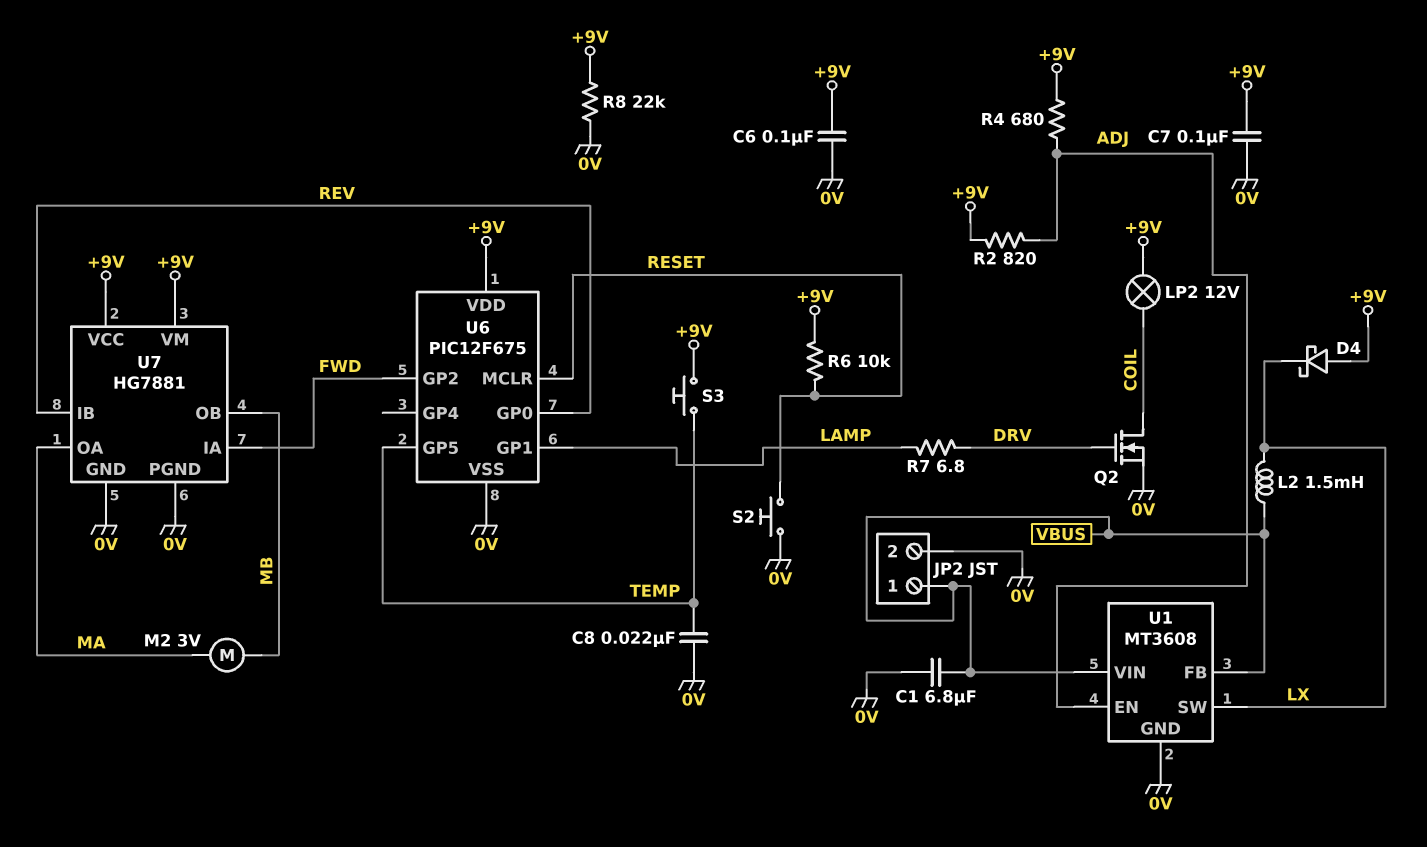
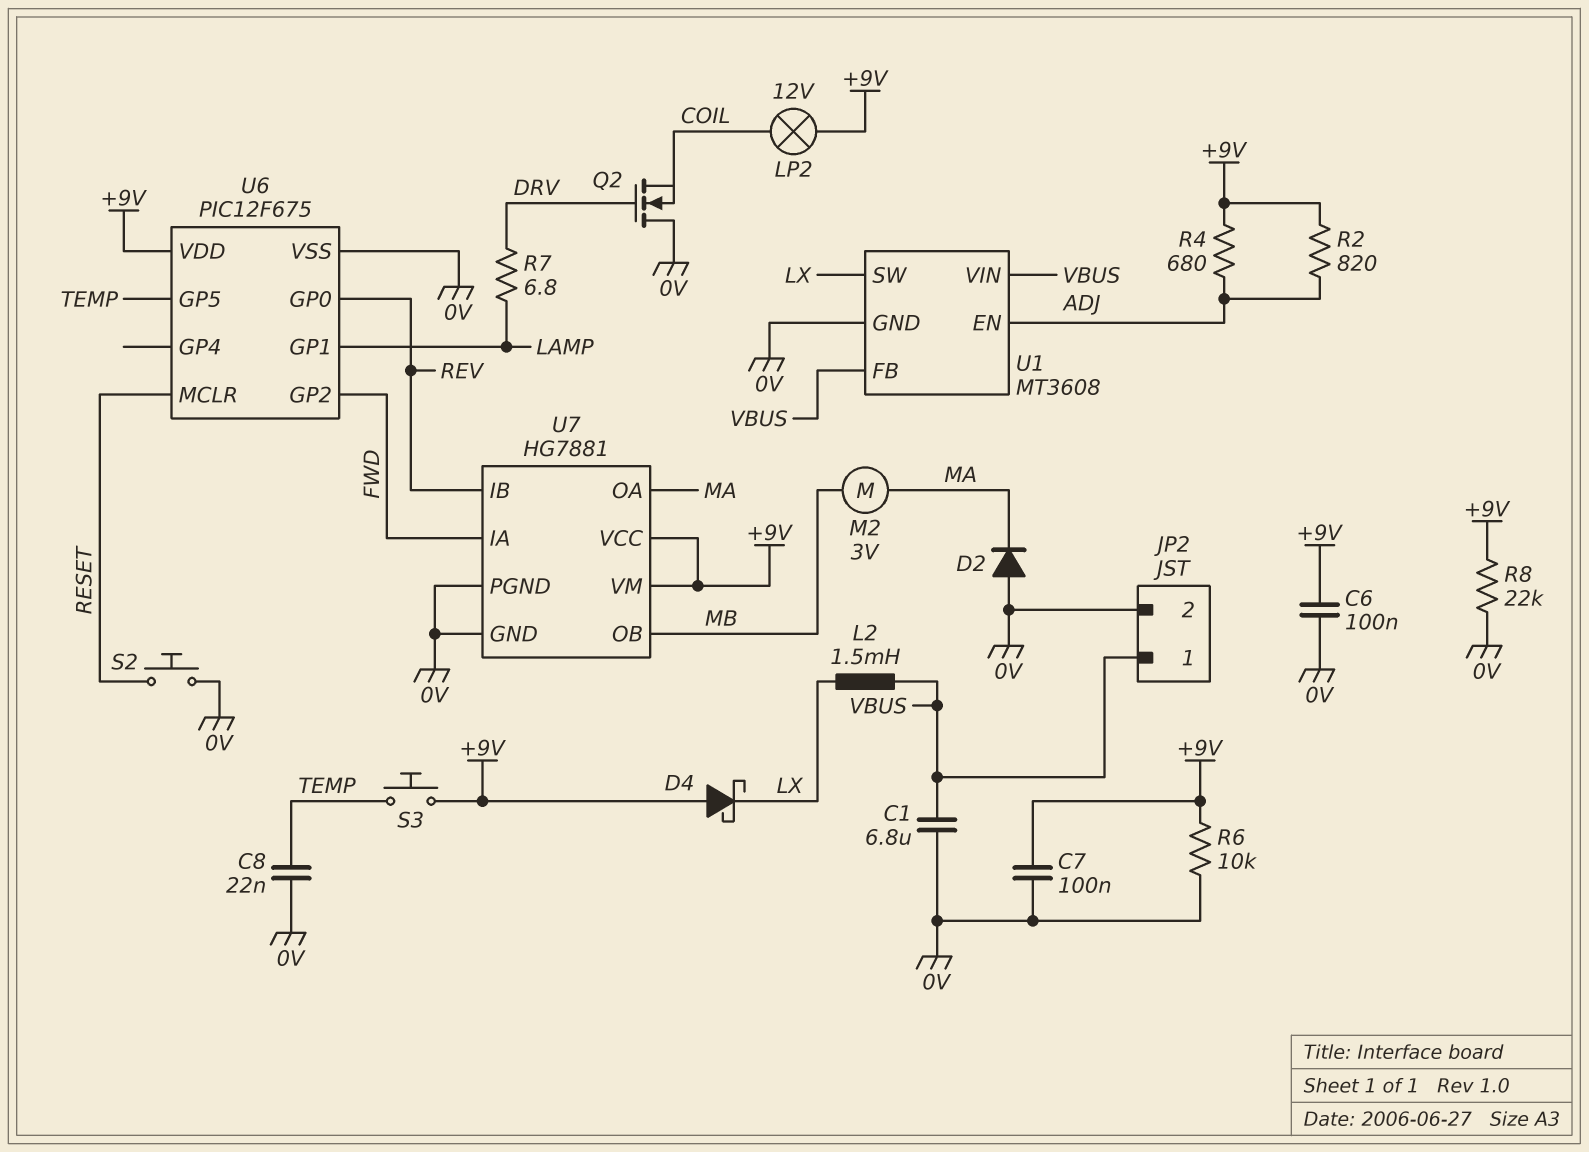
D2: none -> diode (A 0V, K MA)
Q2: NMOS (G DRV, D COIL, S 0V) -> NMOS (G DRV, D 0V, S COIL)
R6: 10k (+9V, RESET) -> 10k (+9V, 0V)

